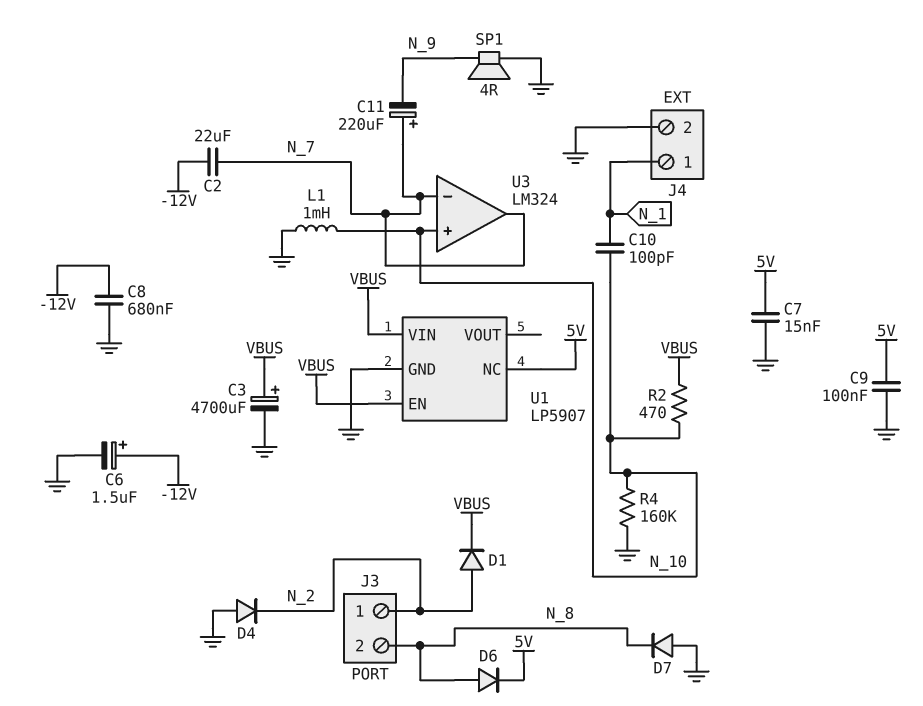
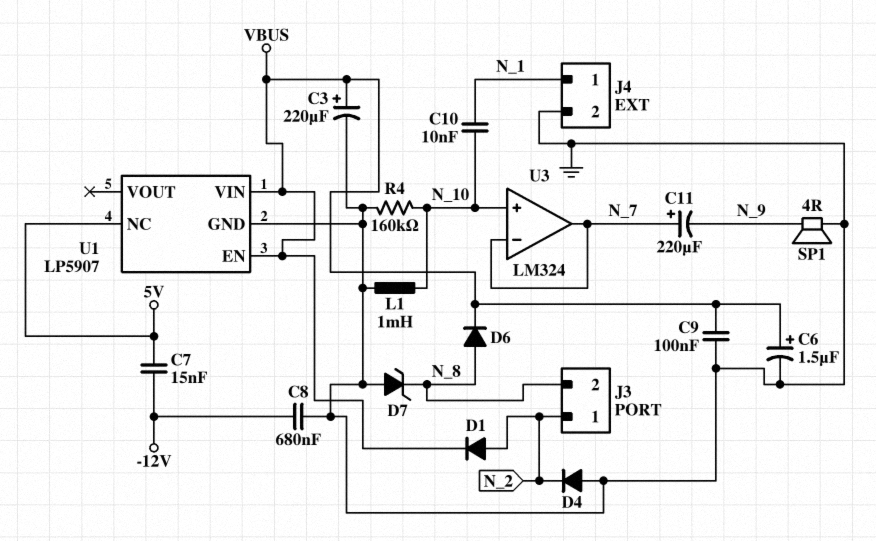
C2: 22uF (-12V, N_7) -> none
C3: 4700uF (plus VBUS, minus GND) -> 220uF (plus VBUS, minus GND)
C6: 1.5uF (plus -12V, minus GND) -> 1.5uF (plus VBUS, minus GND)
C7: 15nF (5V, GND) -> 15nF (-12V, 5V)
C9: 100nF (5V, GND) -> 100nF (GND, VBUS)
C10: 100pF (N_1, N_10) -> 10nF (N_1, N_10)
D6: diode (A N_8, K 5V) -> diode (A N_8, K VBUS)
D7: diode (A GND, K N_8) -> zener (A GND, K N_8)
R2: 470 (N_10, VBUS) -> none

